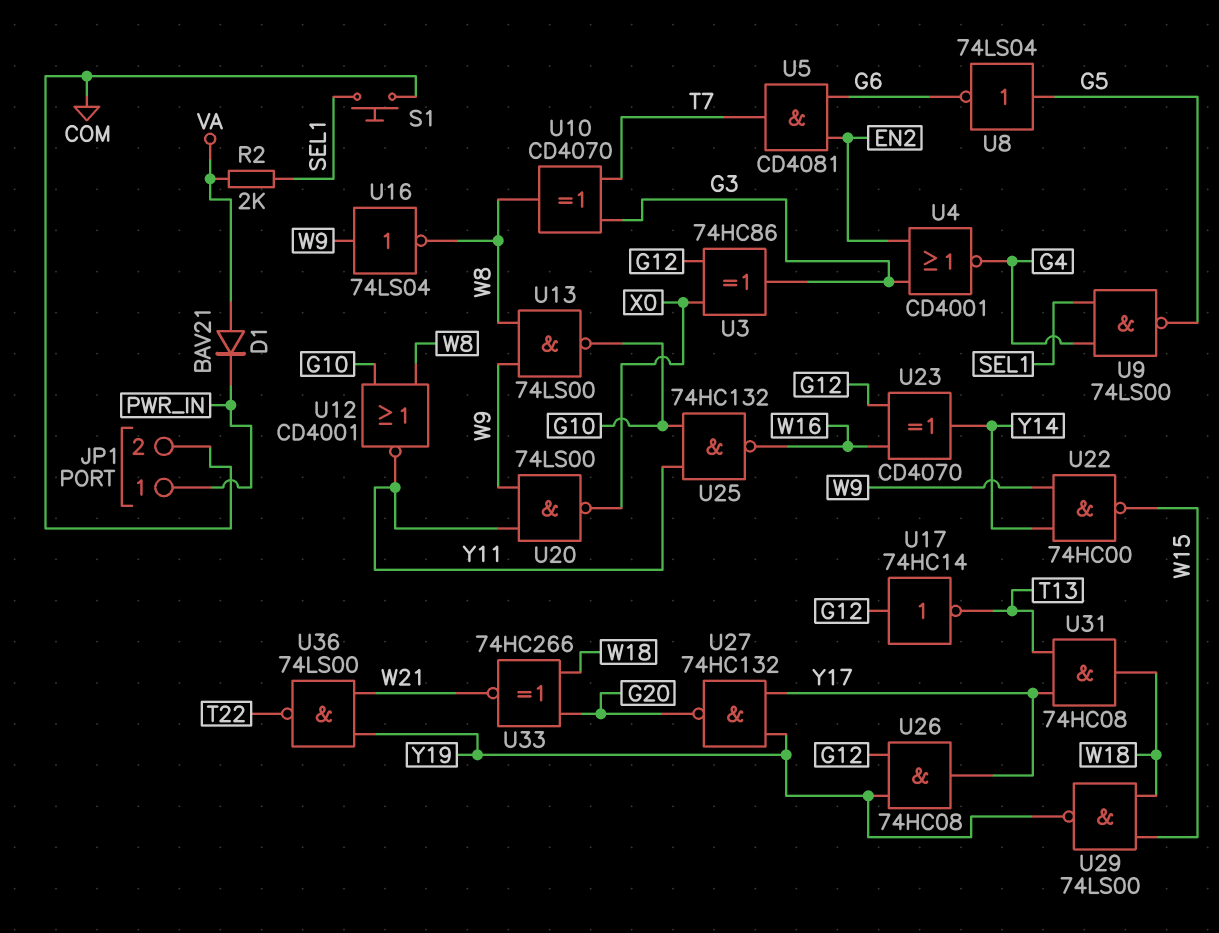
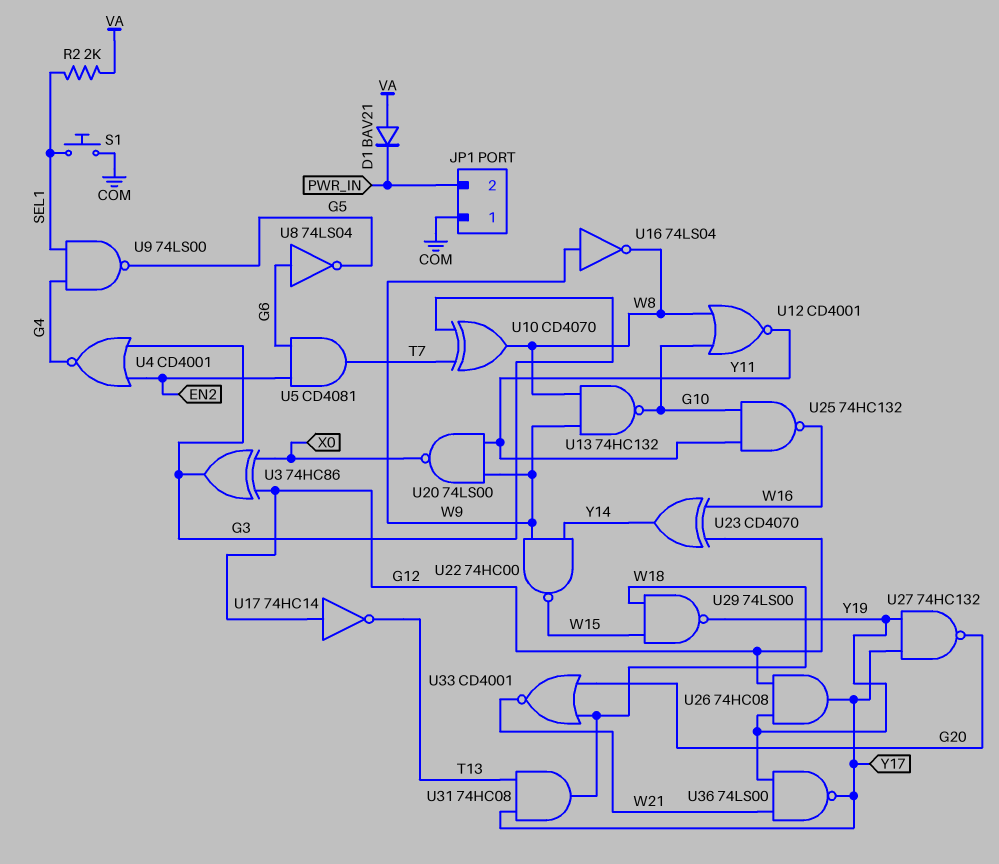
JP1 pin 1: PWR_IN -> COM
JP1 pin 2: COM -> PWR_IN
U8: NOT 74LS04 (in G5, out G6) -> NOT 74LS04 (in G6, out G5)
U13: NAND 74LS00 (in W8, in W9, out G10) -> NAND 74HC132 (in W8, in W9, out G10)
U33: XNOR 74HC266 (in G20, in W18, out W21) -> NOR CD4001 (in G20, in W18, out W21)
U36: NAND 74LS00 (in W21, in Y19, out T22) -> NAND 74LS00 (in W21, in Y19, out Y17)

